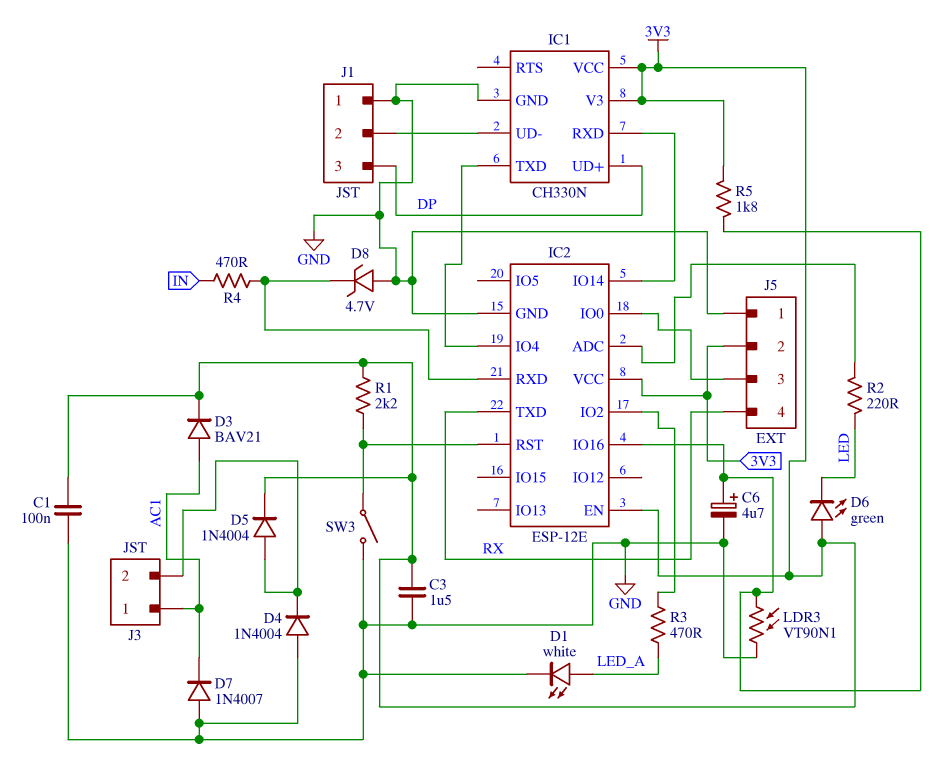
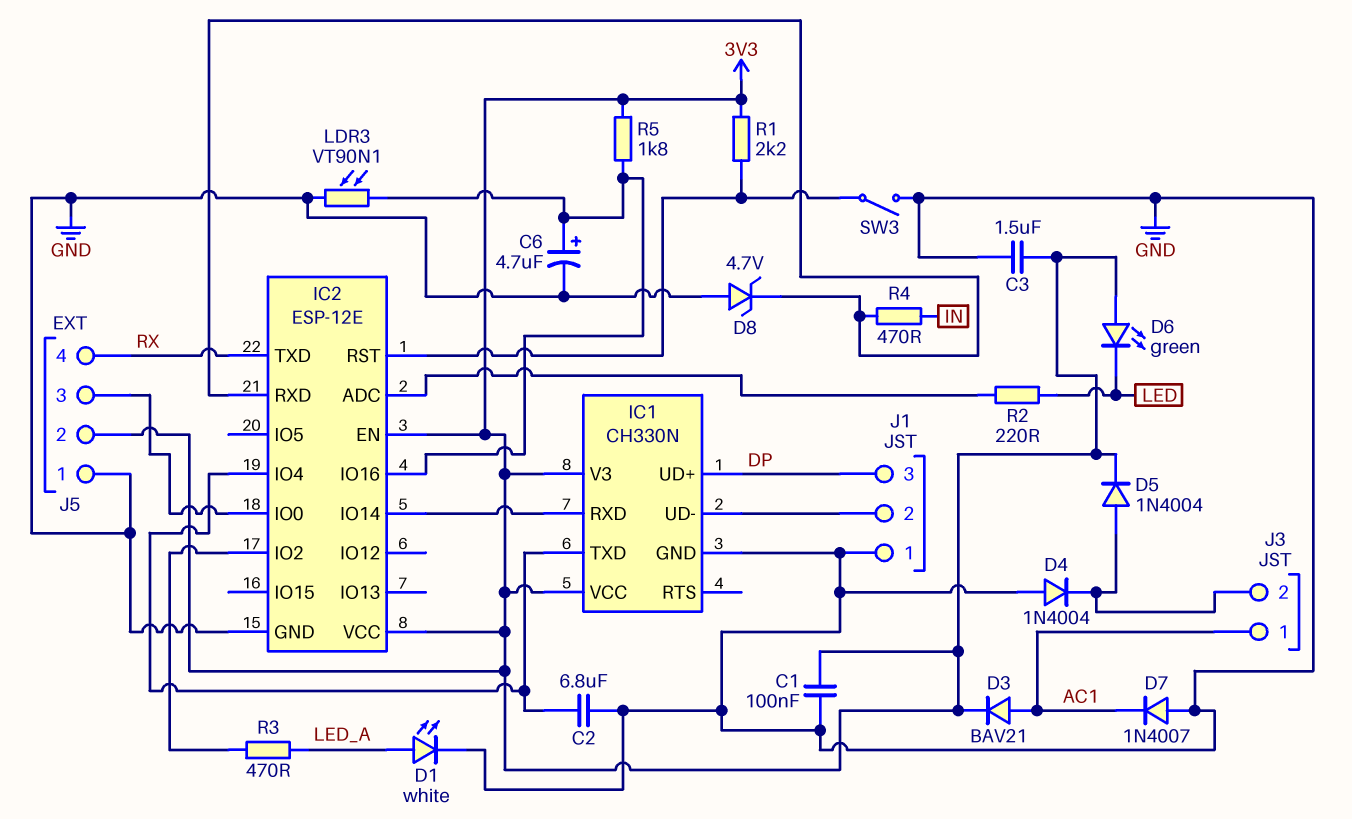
C2: none -> 6.8uF (GND, IC1/TXD)

